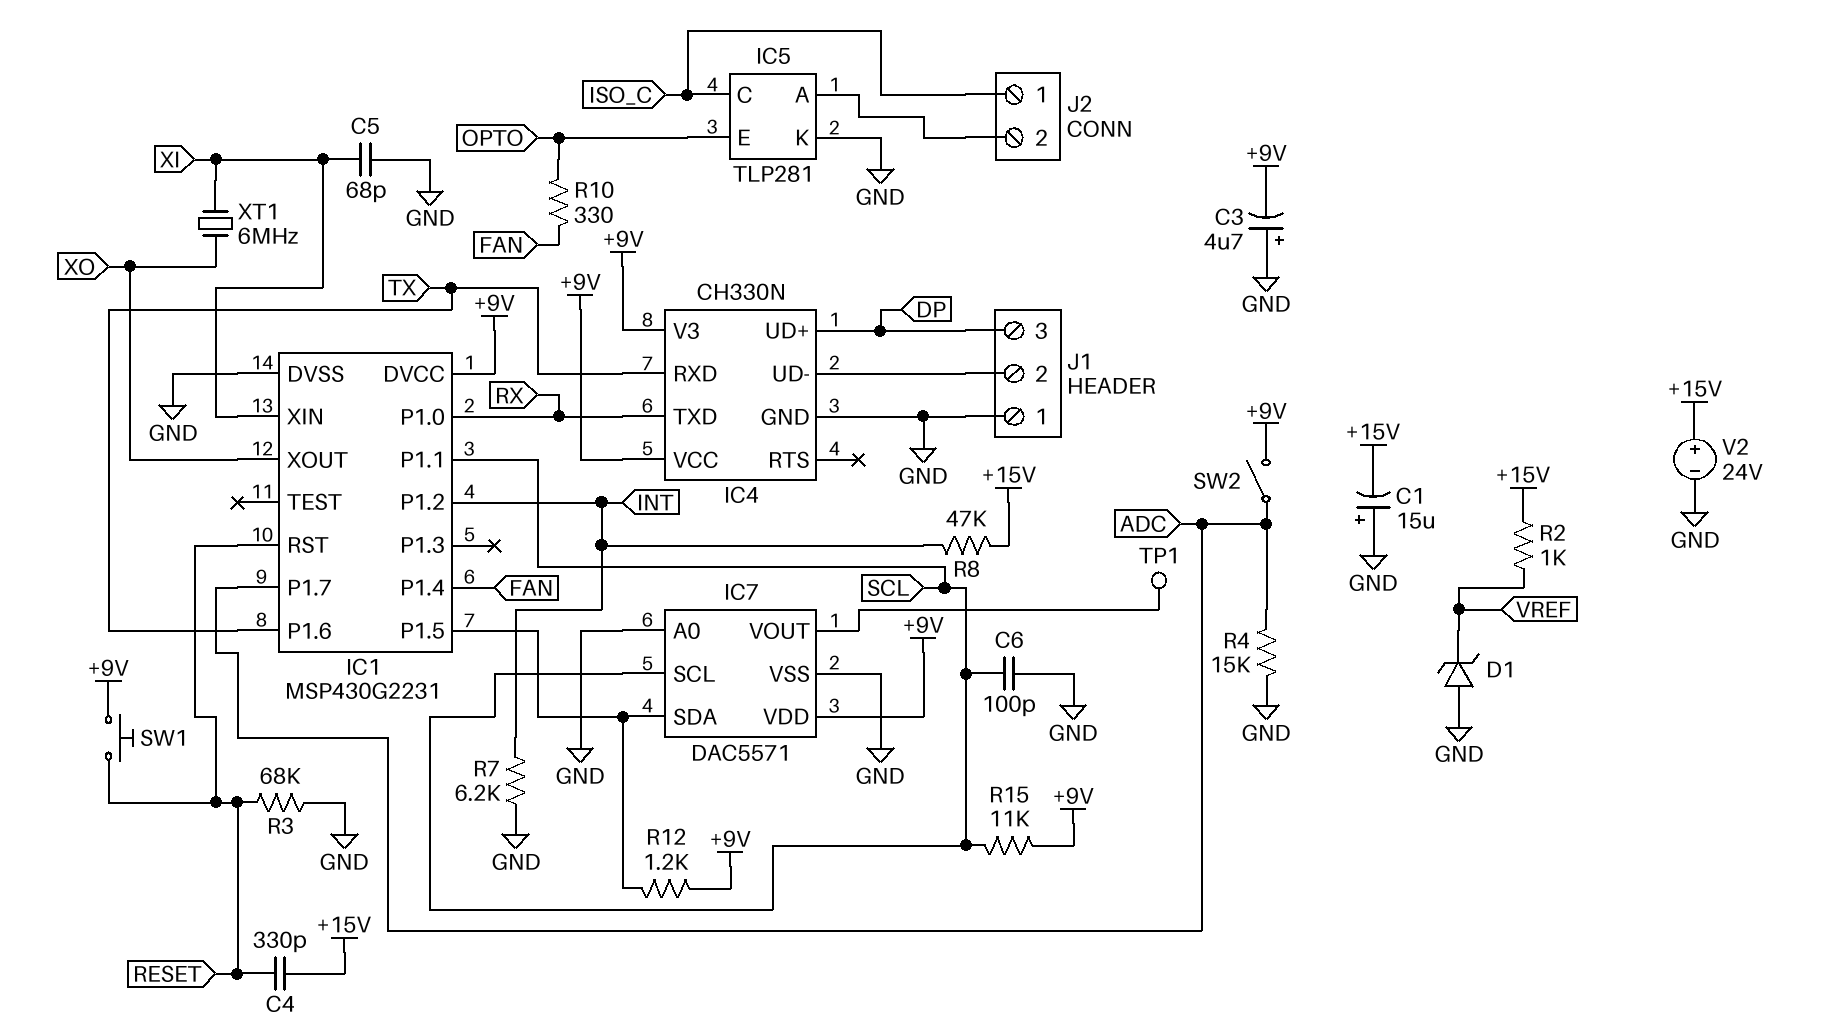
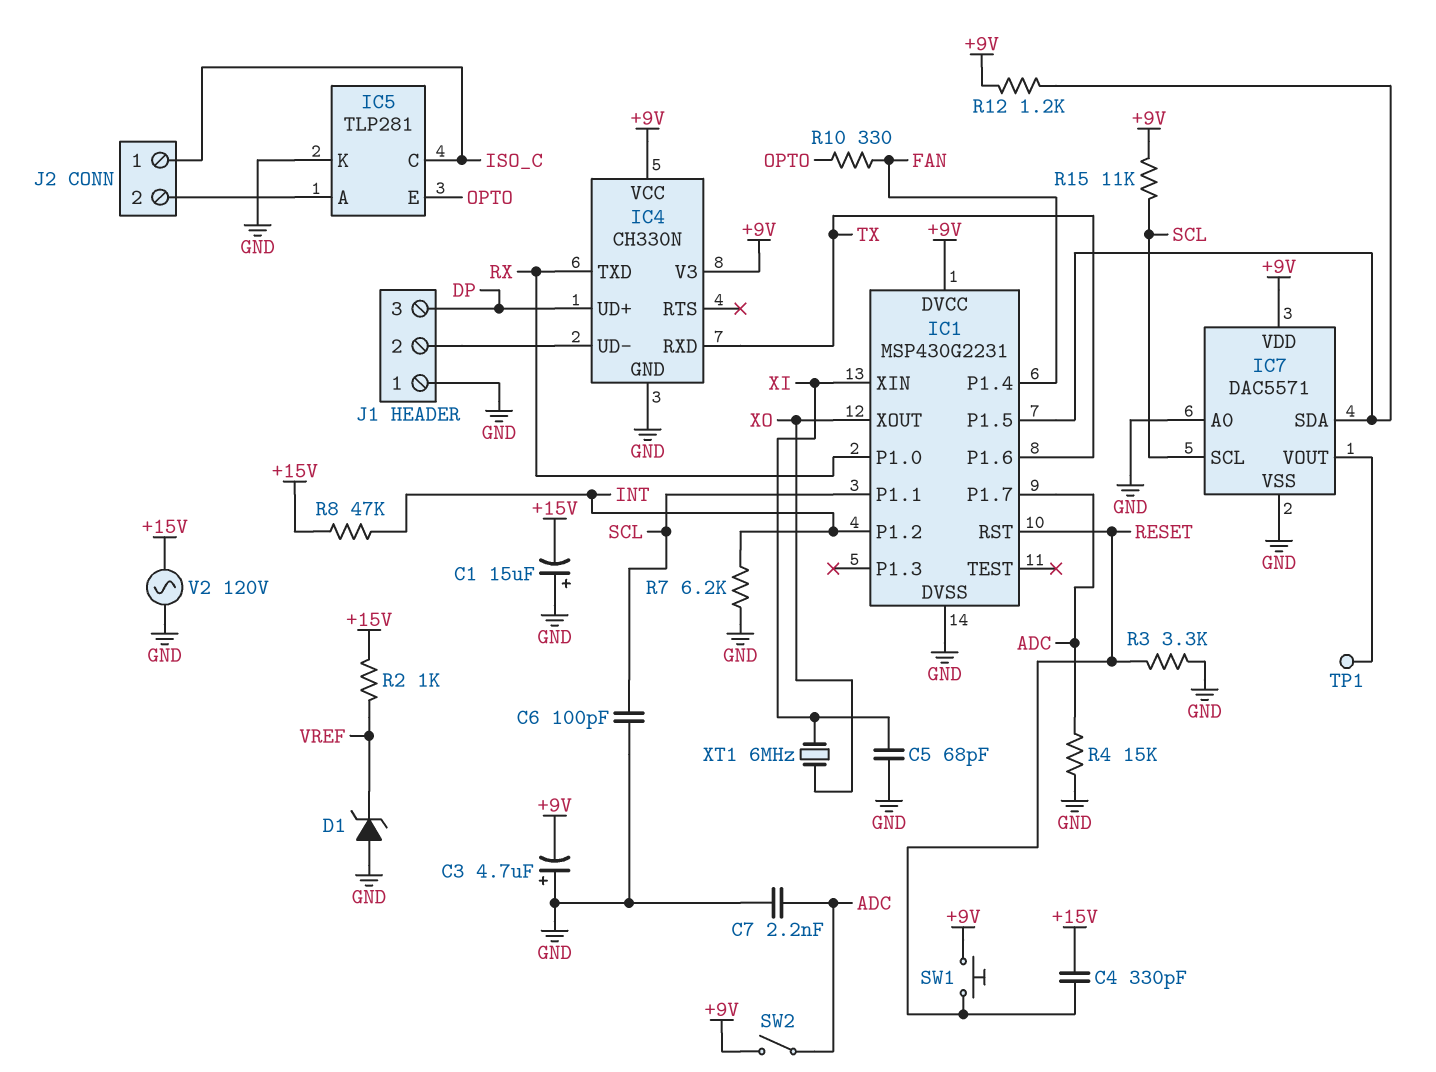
C7: none -> 2.2nF (ADC, GND)
R3: 68k (GND, RESET) -> 3.3k (GND, RESET)
V2: 24V (plus +15V, minus GND) -> AC 120V (+15V, GND)

